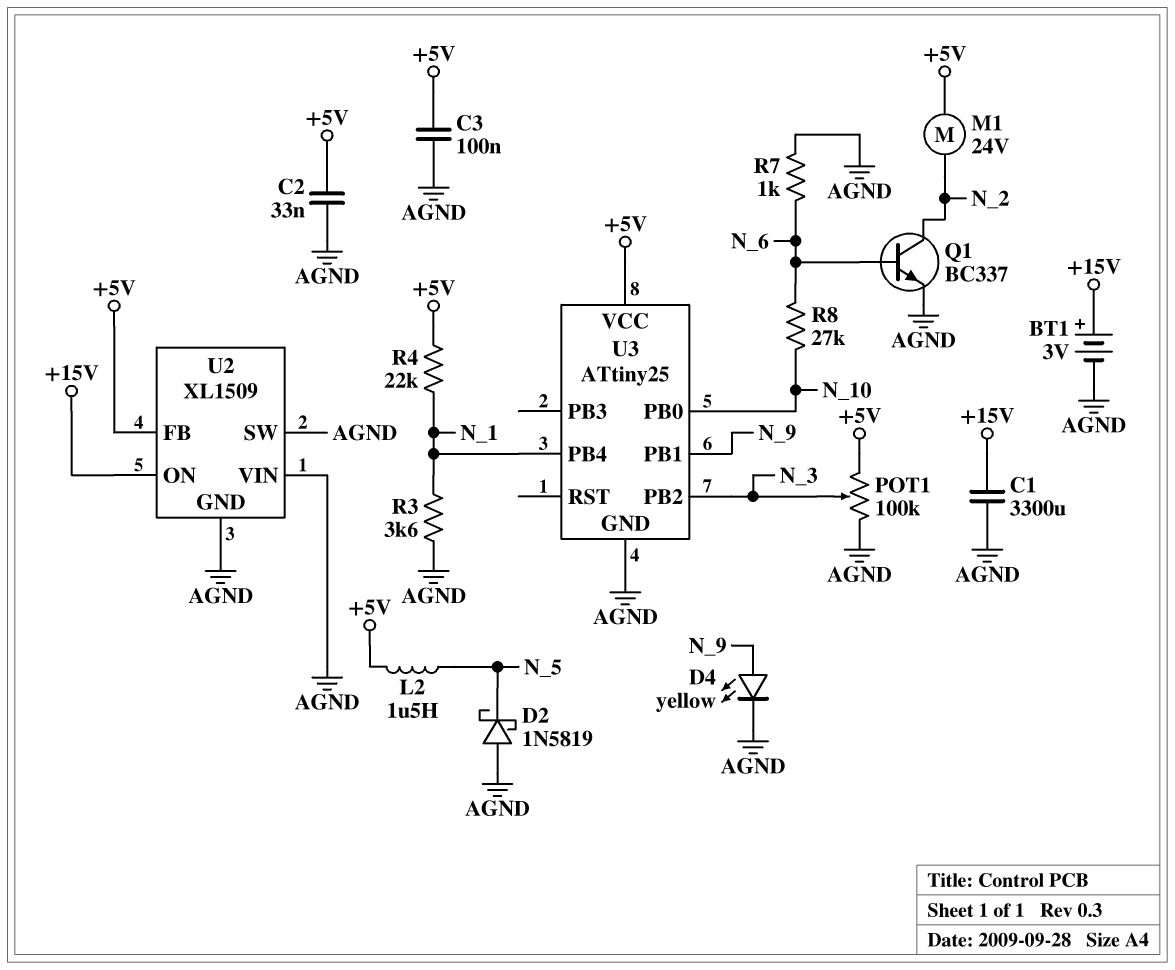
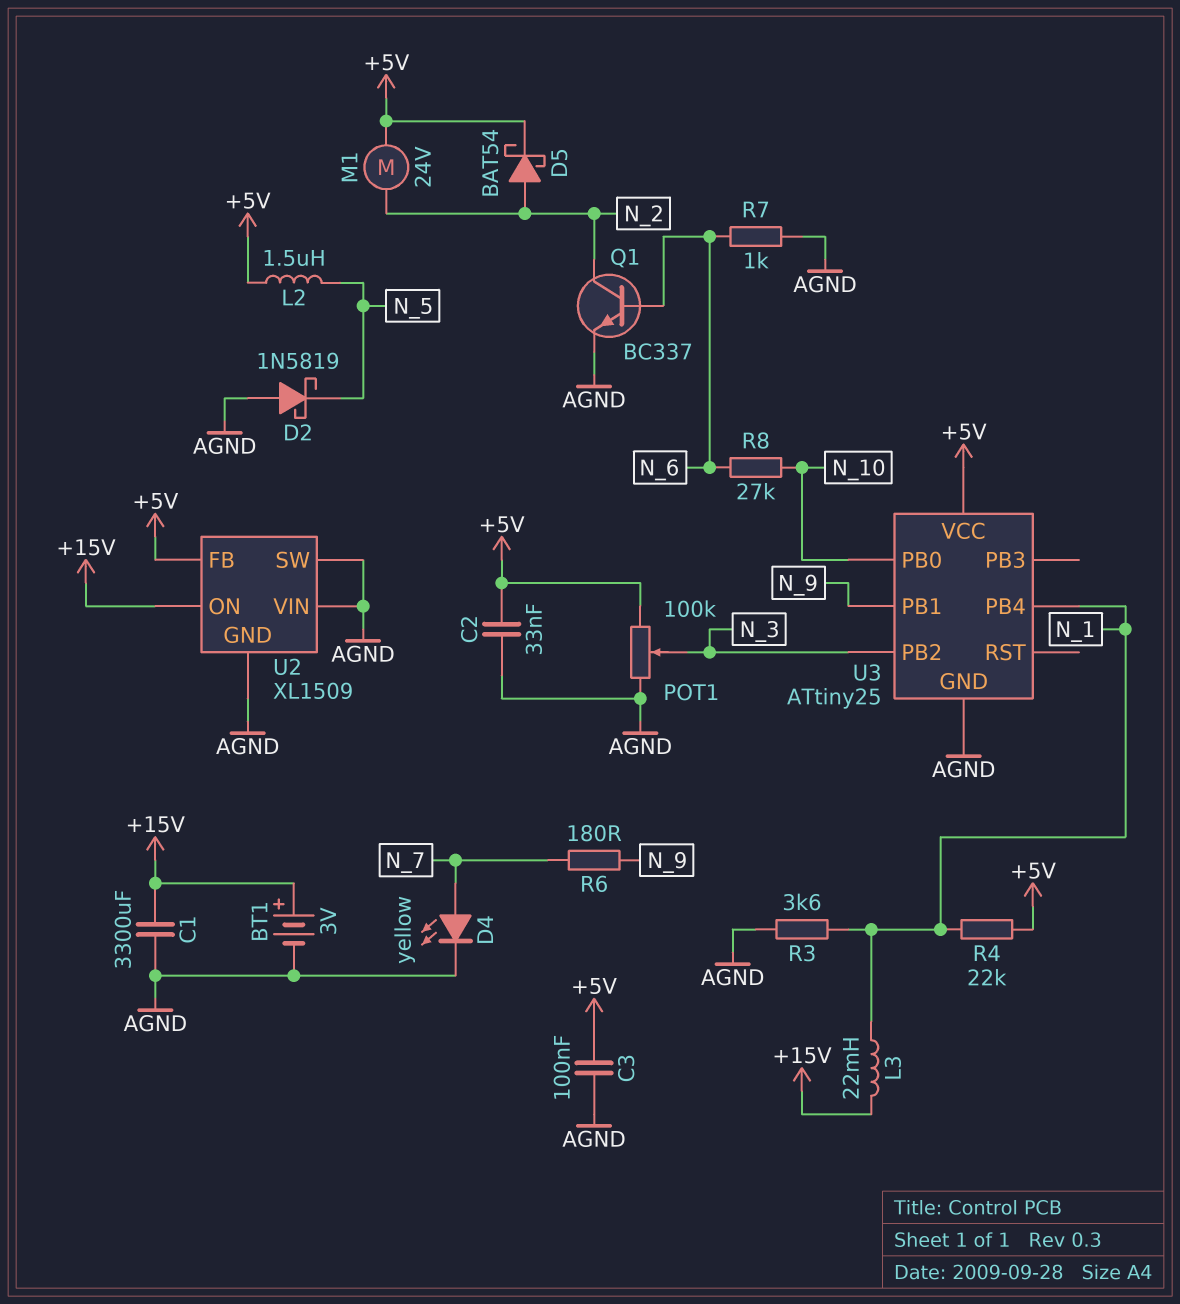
D4: LED yellow (A N_9, K AGND) -> LED yellow (A N_7, K AGND)
D5: none -> schottky BAT54 (A N_2, K +5V)
L3: none -> 22mH (+15V, N_1)
R6: none -> 180 (N_7, N_9)

